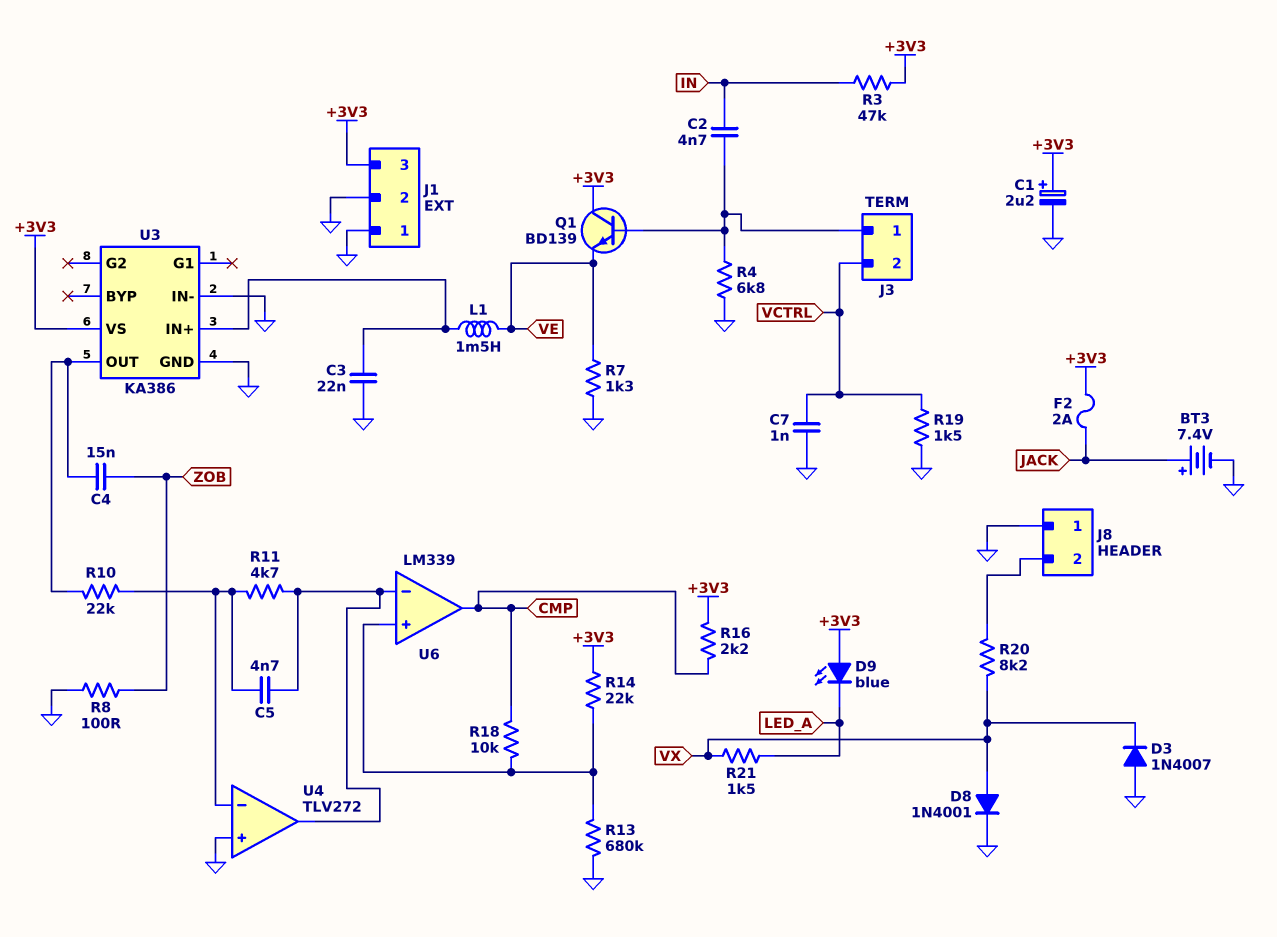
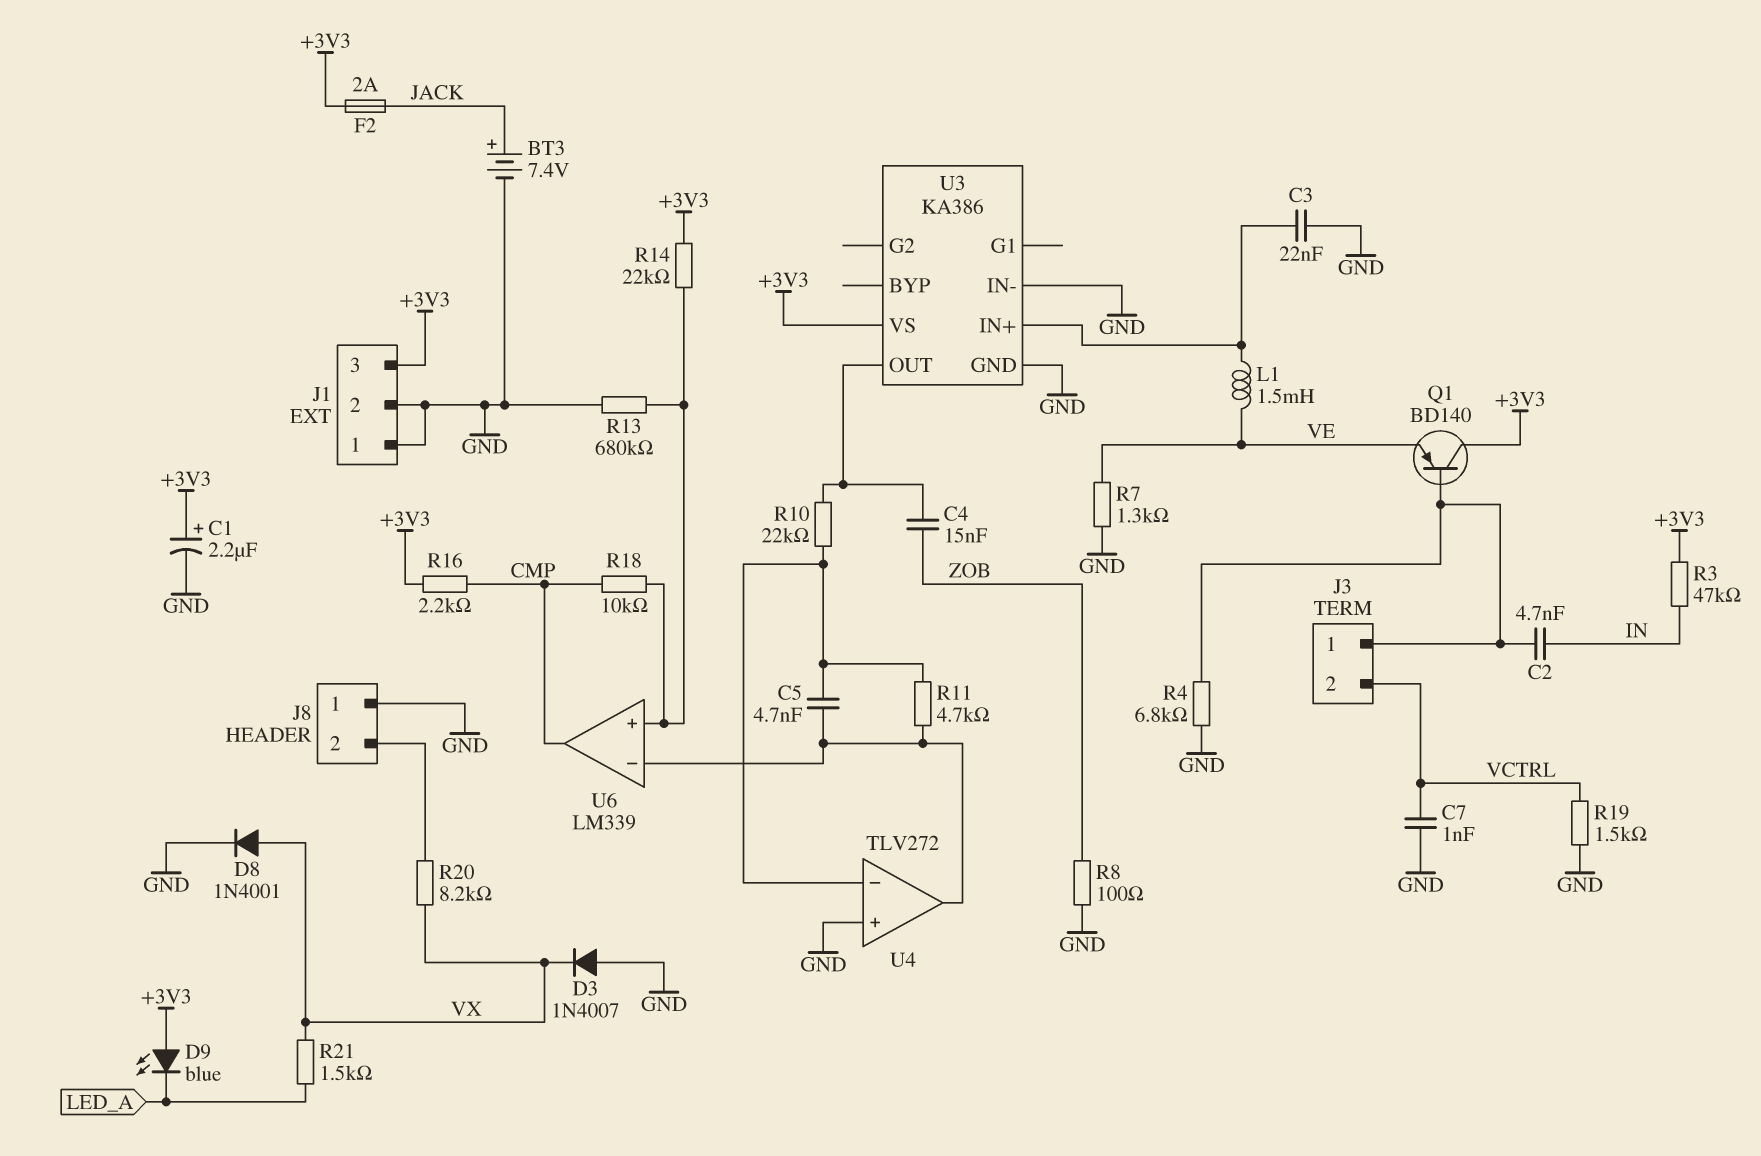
Q1: NPN BD139 (B J3/1, C +3V3, E VE) -> PNP BD140 (B J3/1, C +3V3, E VE)

